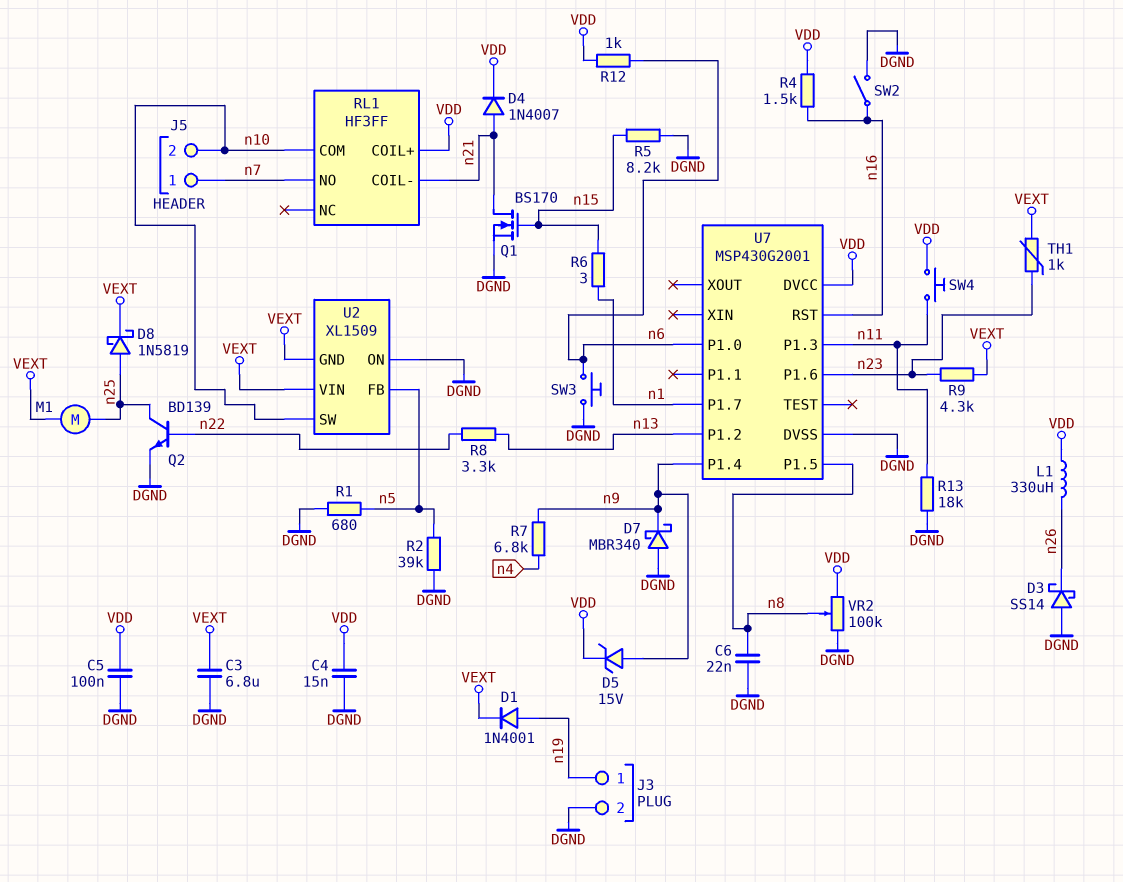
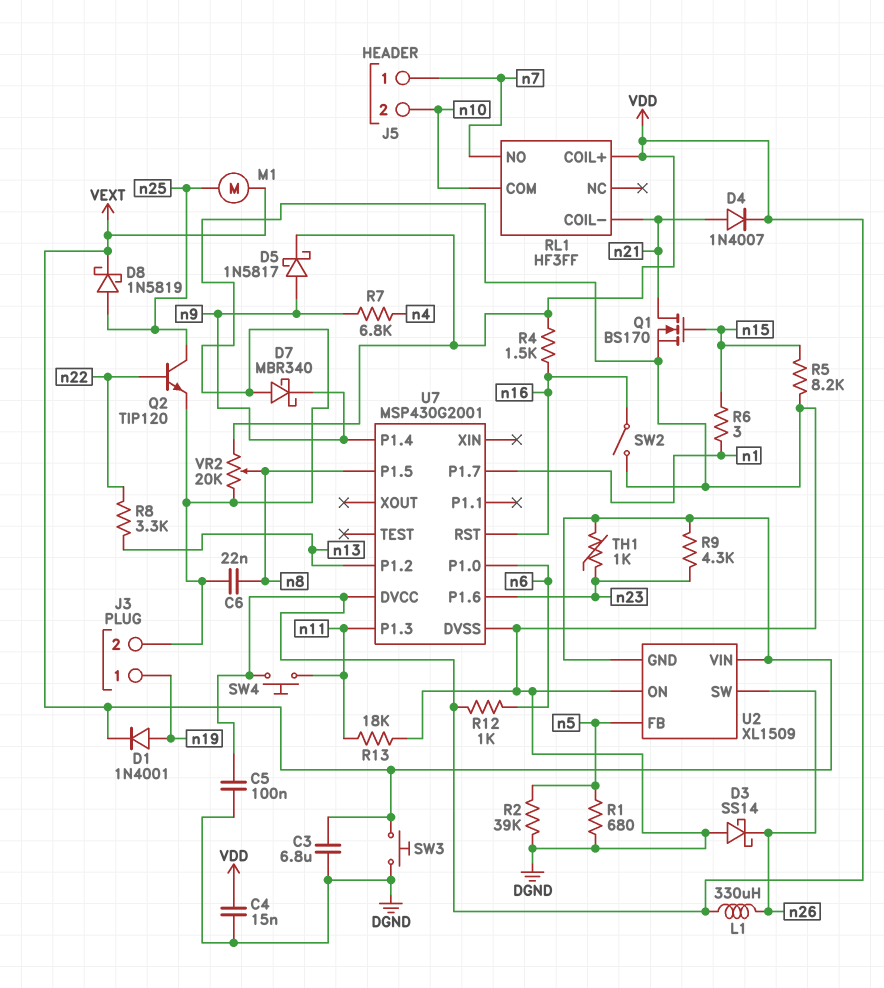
D5: zener 15V (A n9, K VDD) -> schottky 1N5817 (A n9, K VDD)
Q2: NPN BD139 (B n22, C n25, E DGND) -> NPN TIP120 (B n22, C n25, E DGND)
SW3: button (DGND, n6) -> button (DGND, VEXT)
U2 pin SW: n10 -> n26
VR2: 100k (DGND, VDD, wiper n8) -> 20k (DGND, VDD, wiper n8)

